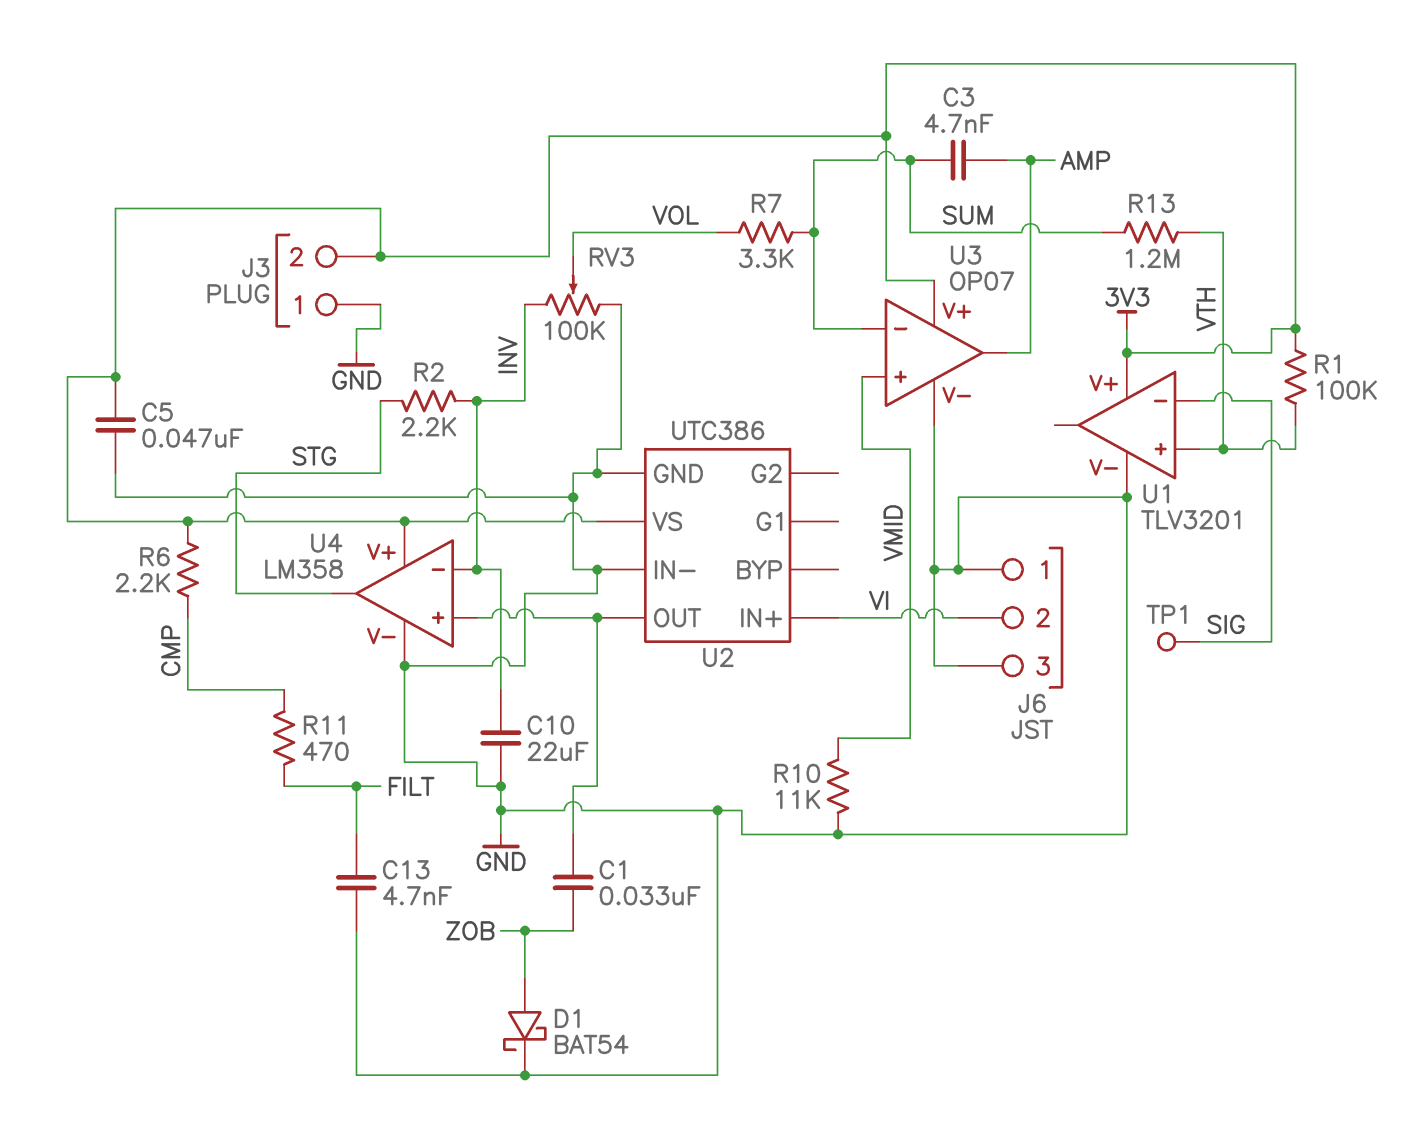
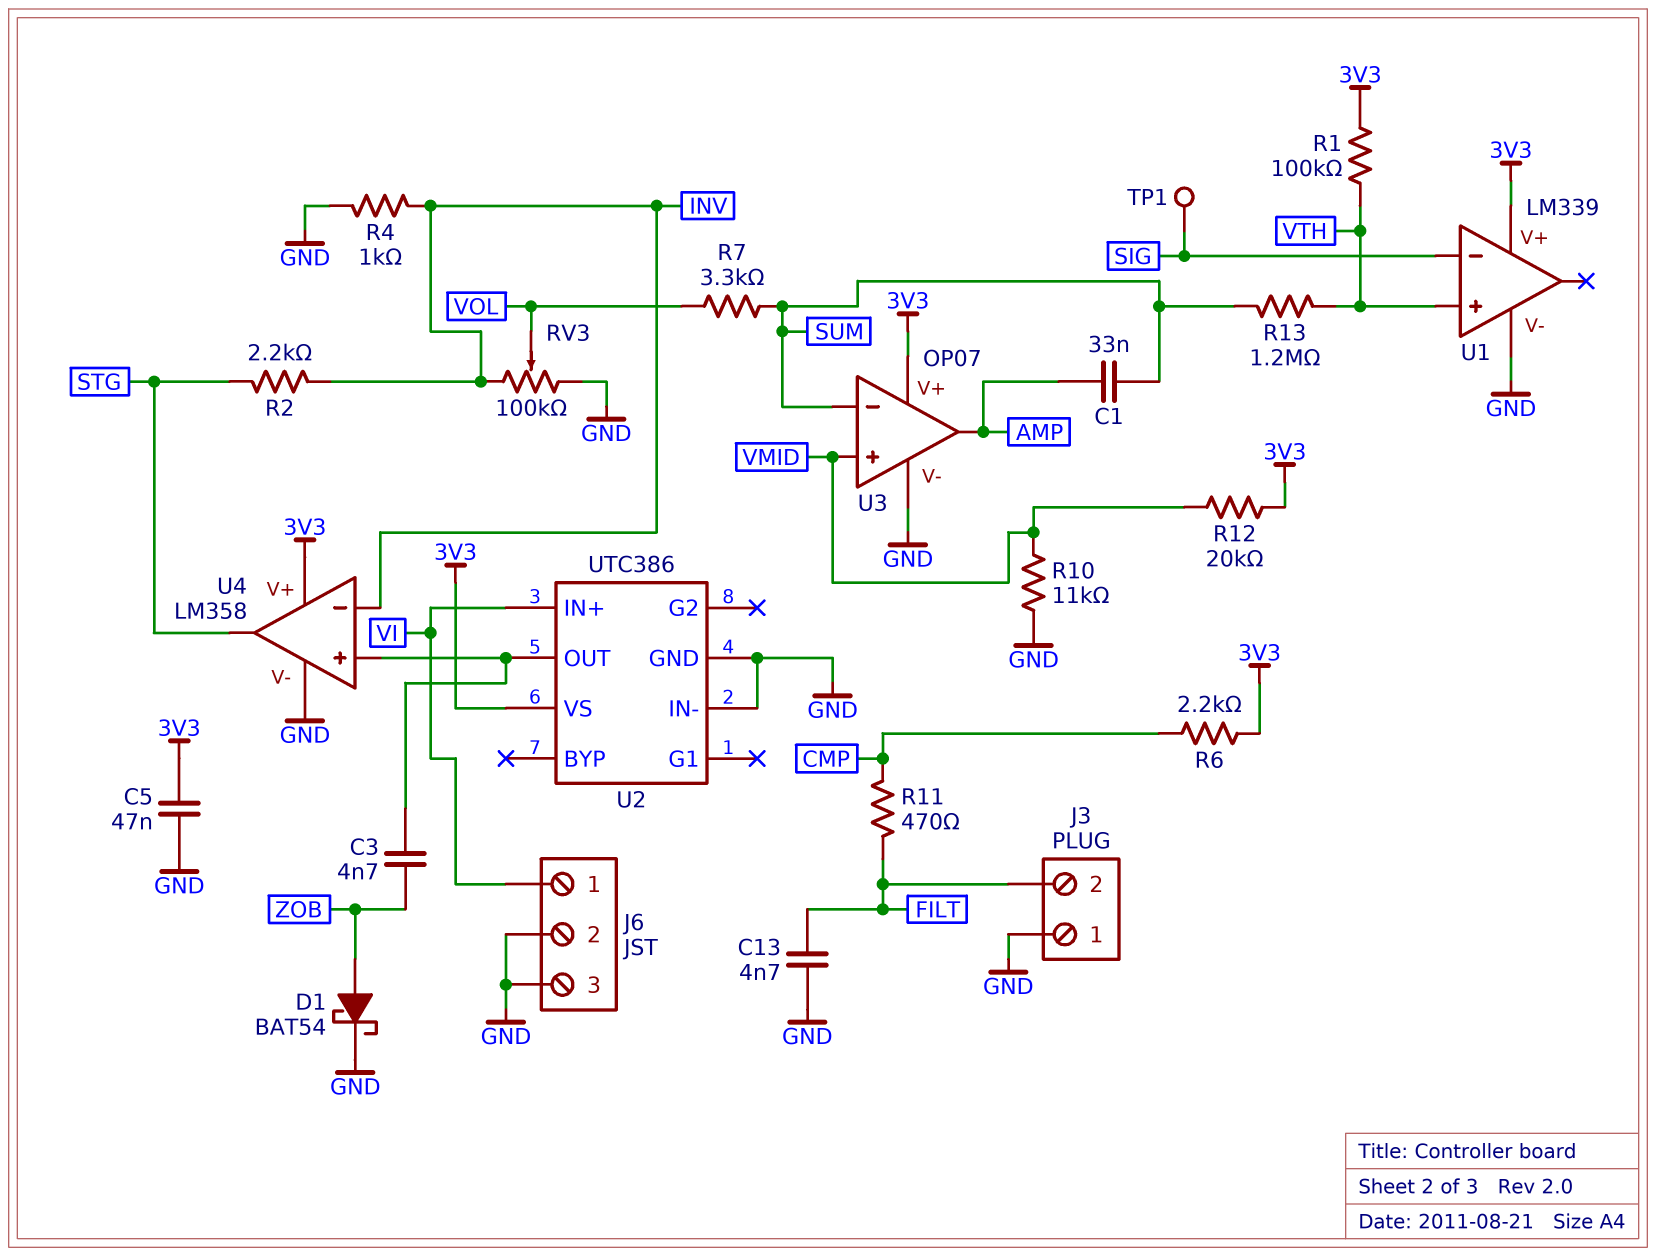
C1: 33nF (U2/OUT, ZOB) -> 33nF (AMP, SUM)
C3: 4.7nF (AMP, SUM) -> 4.7nF (U2/OUT, ZOB)
C10: 22uF (GND, INV) -> none
J3 pin 2: 3V3 -> FILT
J6 pin 1: GND -> VI
J6 pin 2: VI -> GND
R4: none -> 1k (GND, INV)
R12: none -> 20k (3V3, VMID)
U1: TLV3201 -> LM339

